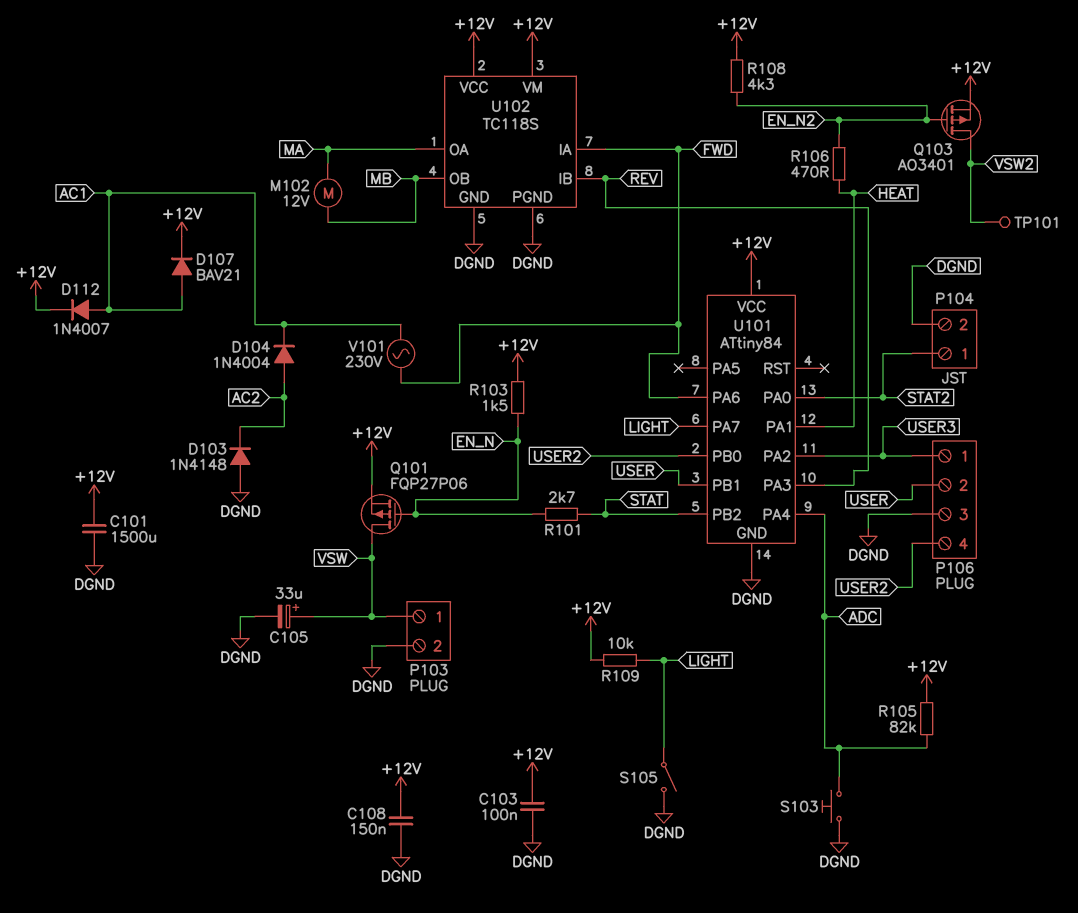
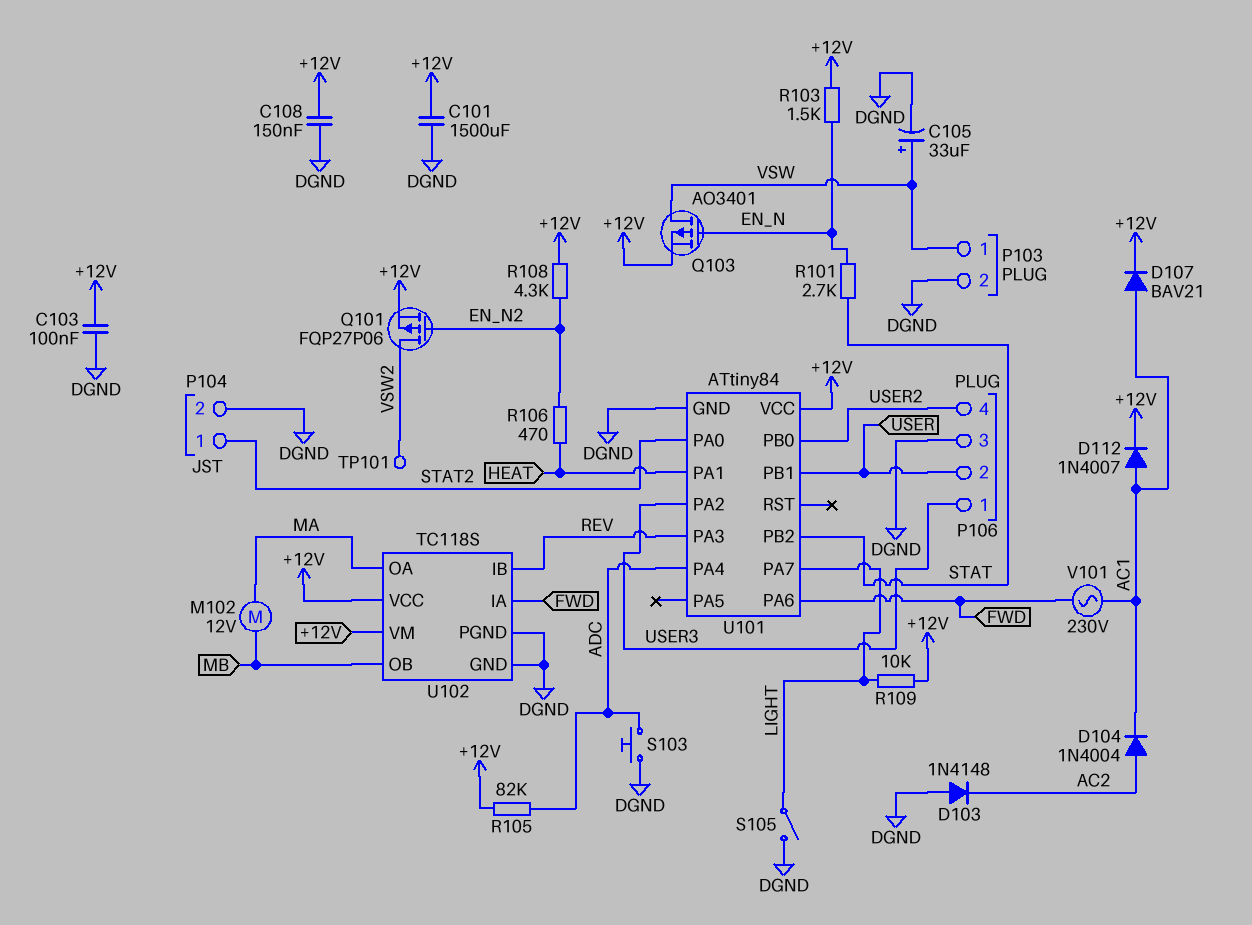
Q101: PMOS FQP27P06 (G EN_N, D VSW, S +12V) -> PMOS FQP27P06 (G EN_N2, D VSW2, S +12V)
Q103: PMOS AO3401 (G EN_N2, D VSW2, S +12V) -> PMOS AO3401 (G EN_N, D VSW, S +12V)

